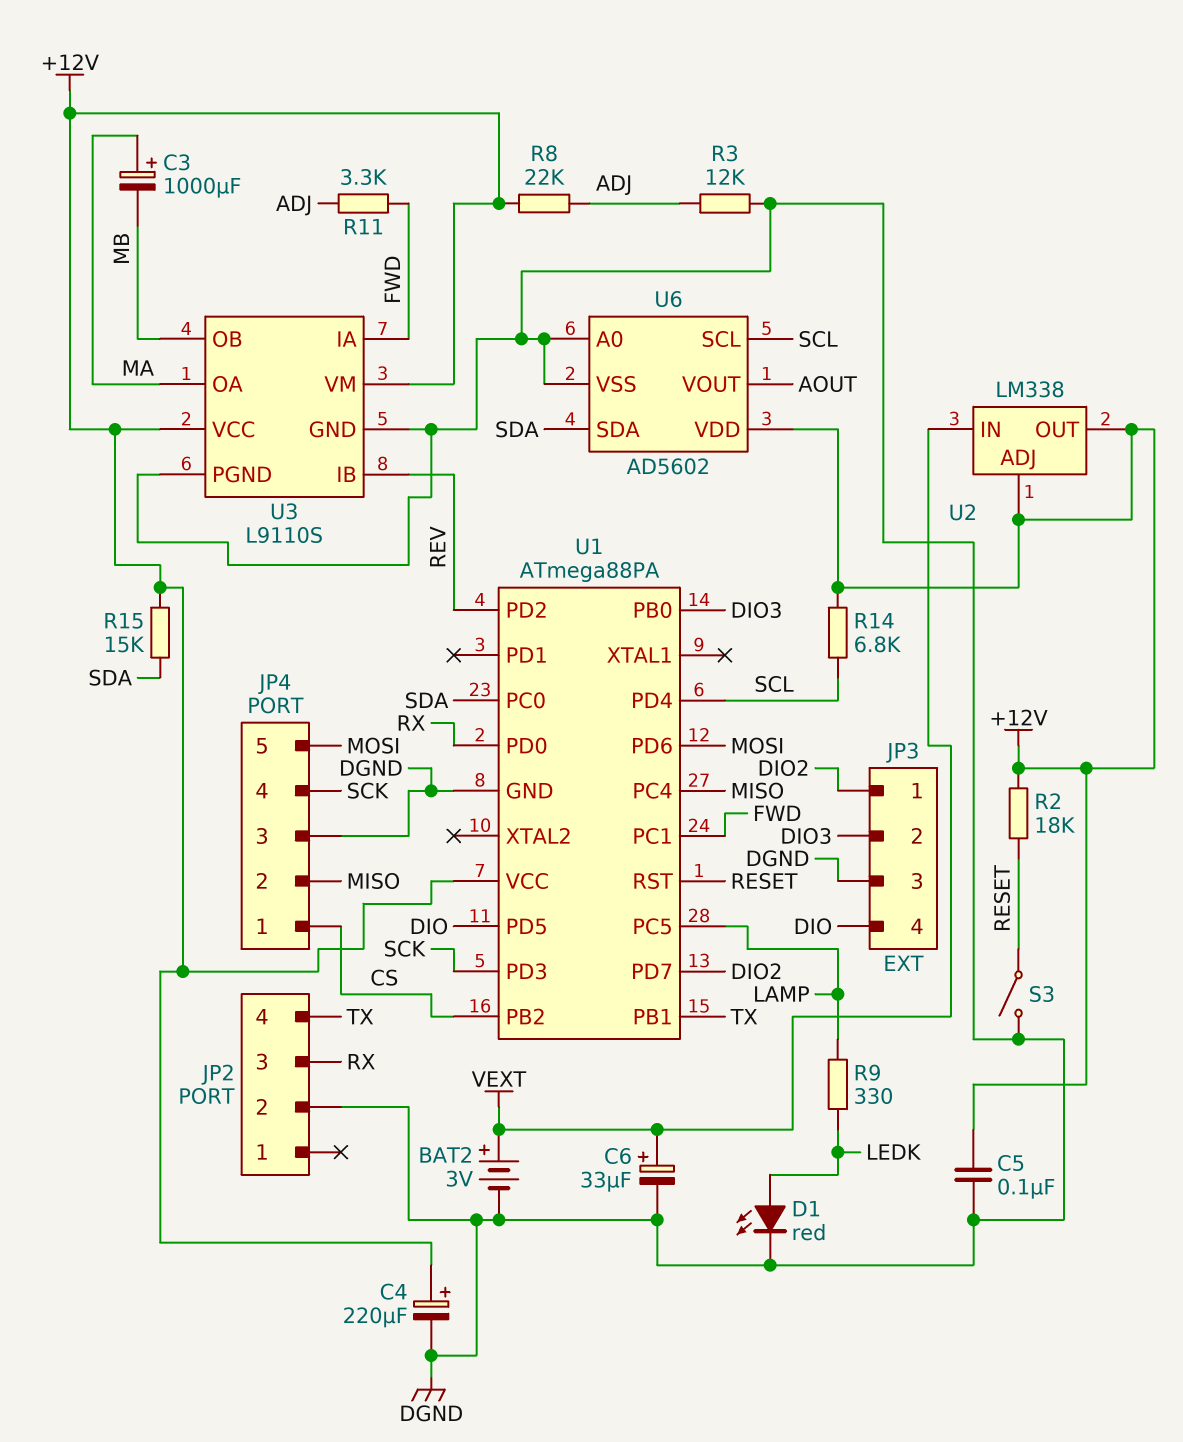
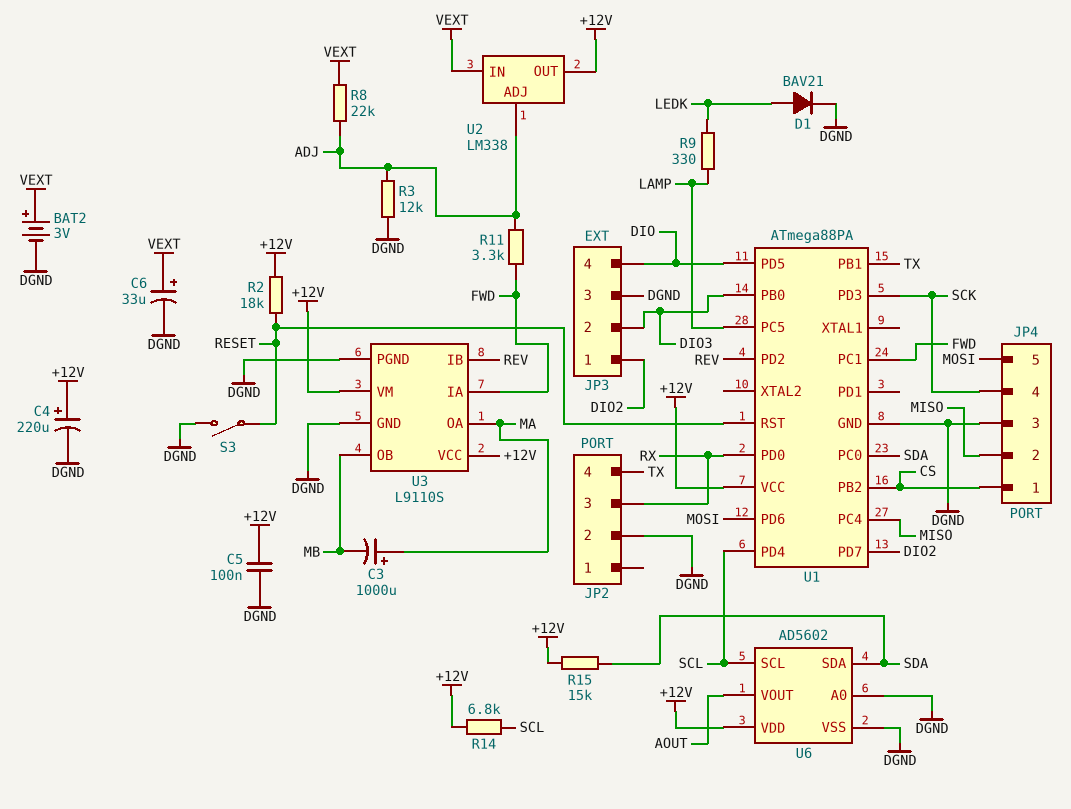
D1: LED red (A LEDK, K DGND) -> diode BAV21 (A LEDK, K DGND)
R8: 22k (+12V, ADJ) -> 22k (ADJ, VEXT)
U2 pin ADJ: +12V -> ADJ

